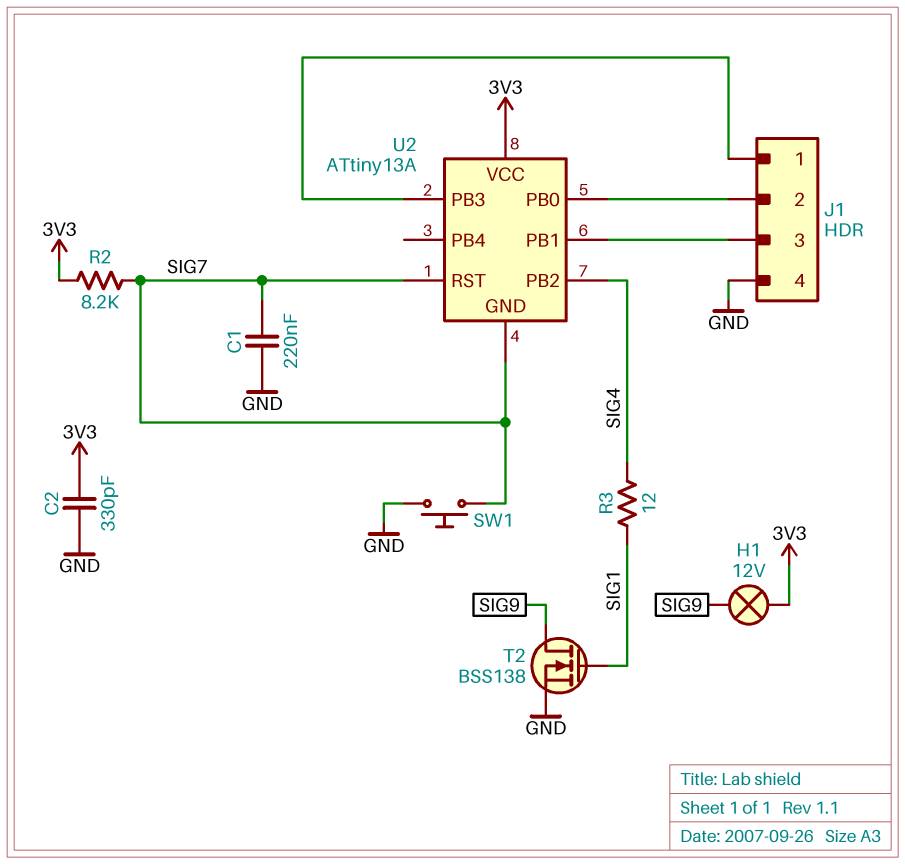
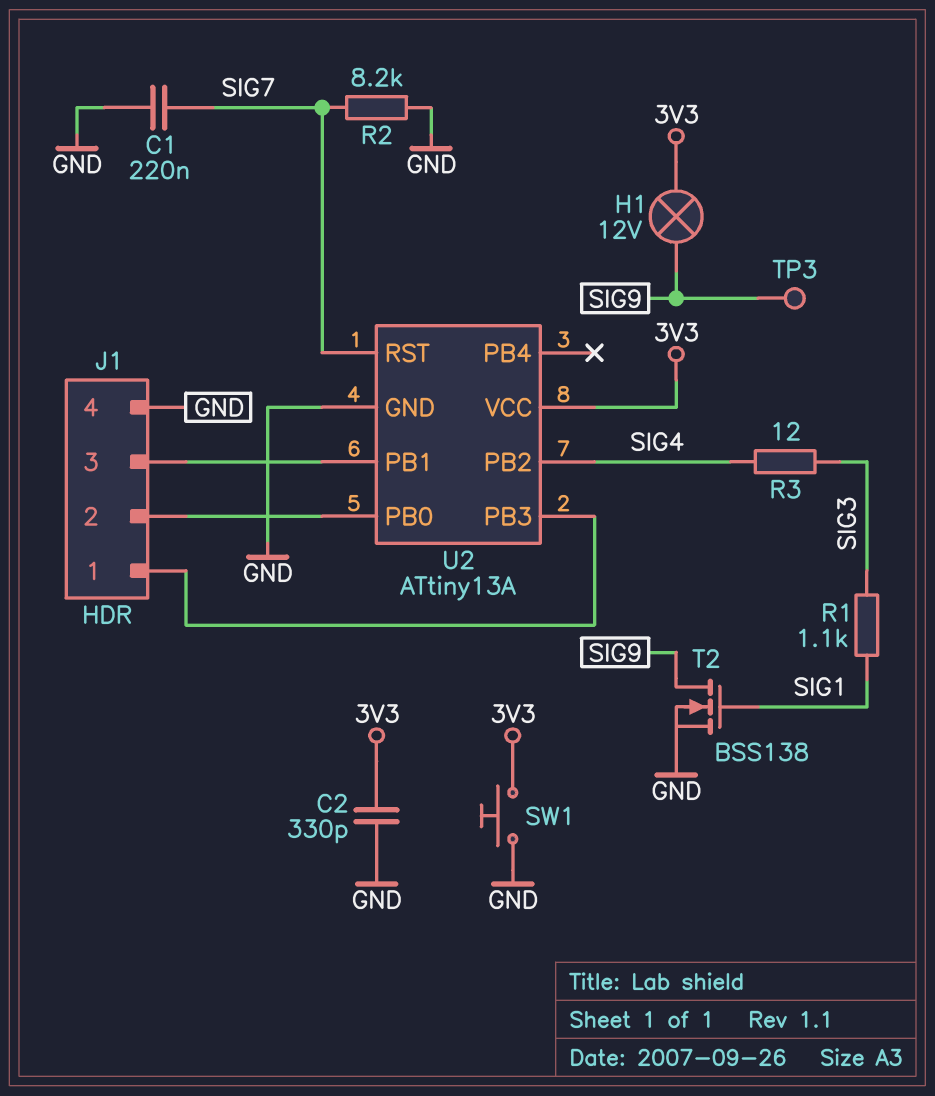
R1: none -> 1.1k (SIG1, SIG3)
R2: 8.2k (3V3, SIG7) -> 8.2k (GND, SIG7)
R3: 12 (SIG1, SIG4) -> 12 (SIG3, SIG4)
SW1: button (GND, SIG7) -> button (3V3, GND)
TP3: none -> test point (SIG9)
U2 pin GND: SIG7 -> GND

